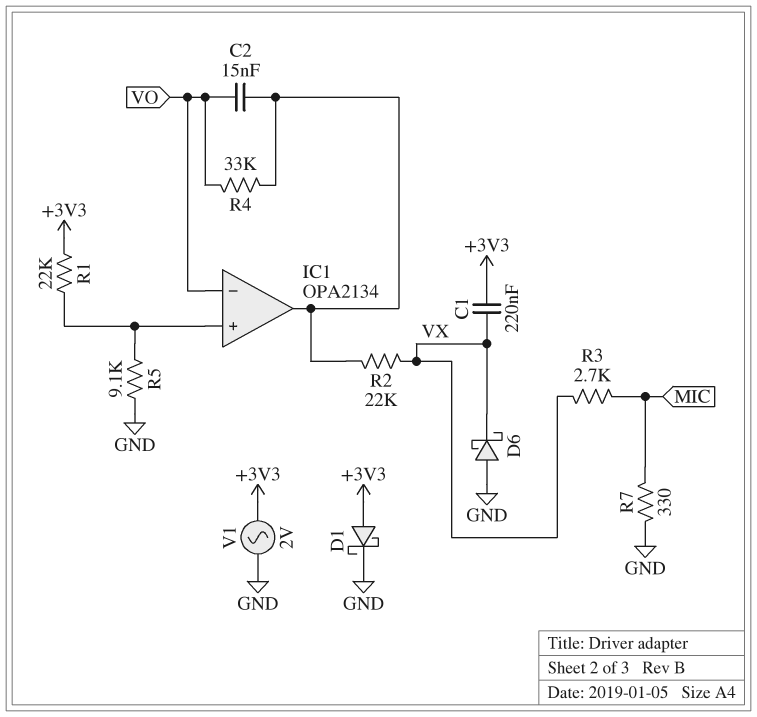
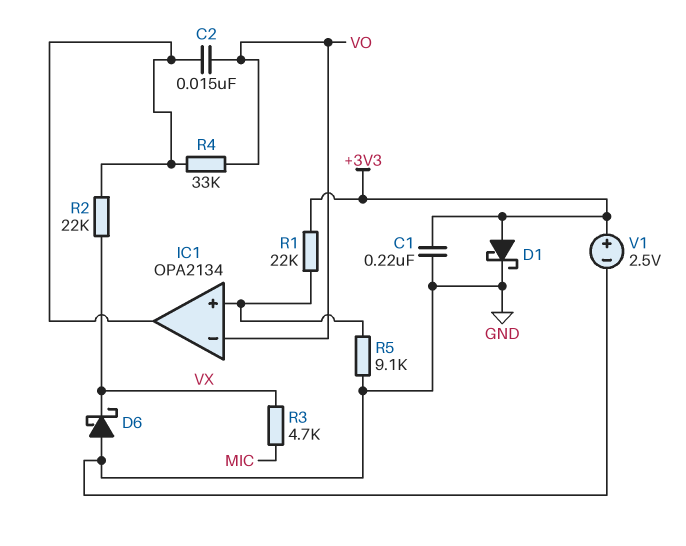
C1: 220nF (+3V3, VX) -> 220nF (+3V3, GND)
R3: 2.7k (MIC, VX) -> 4.7k (MIC, VX)
R7: 330 (GND, MIC) -> none
V1: AC 2V (+3V3, GND) -> 2.5V (plus +3V3, minus GND)

